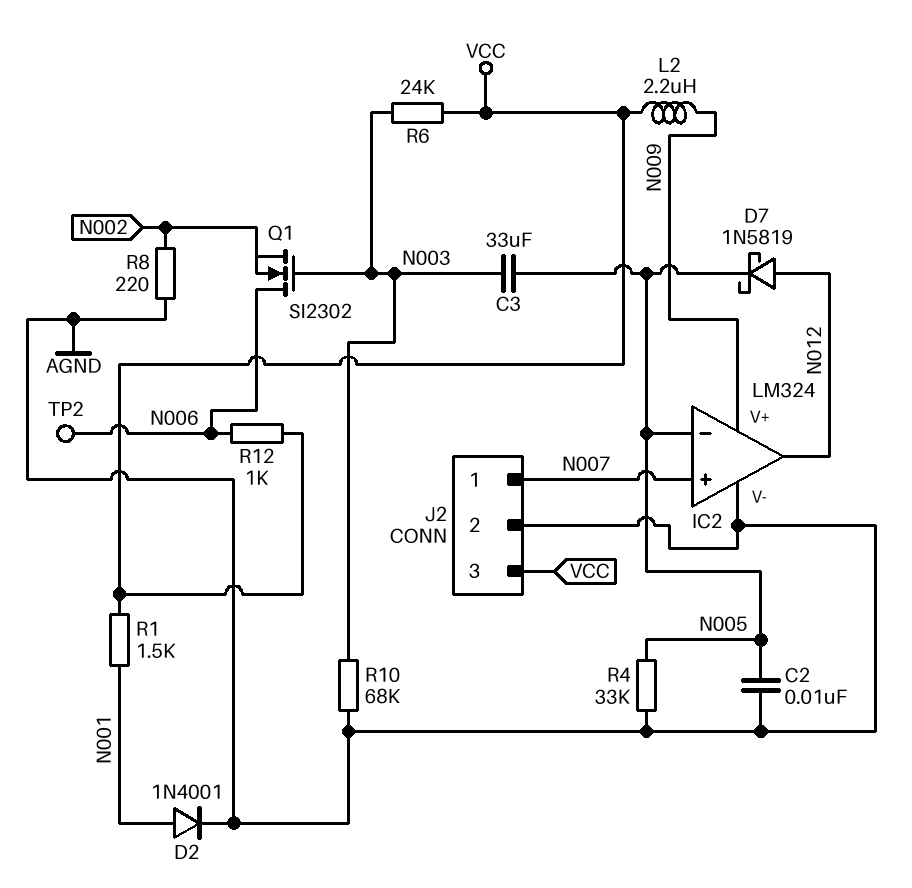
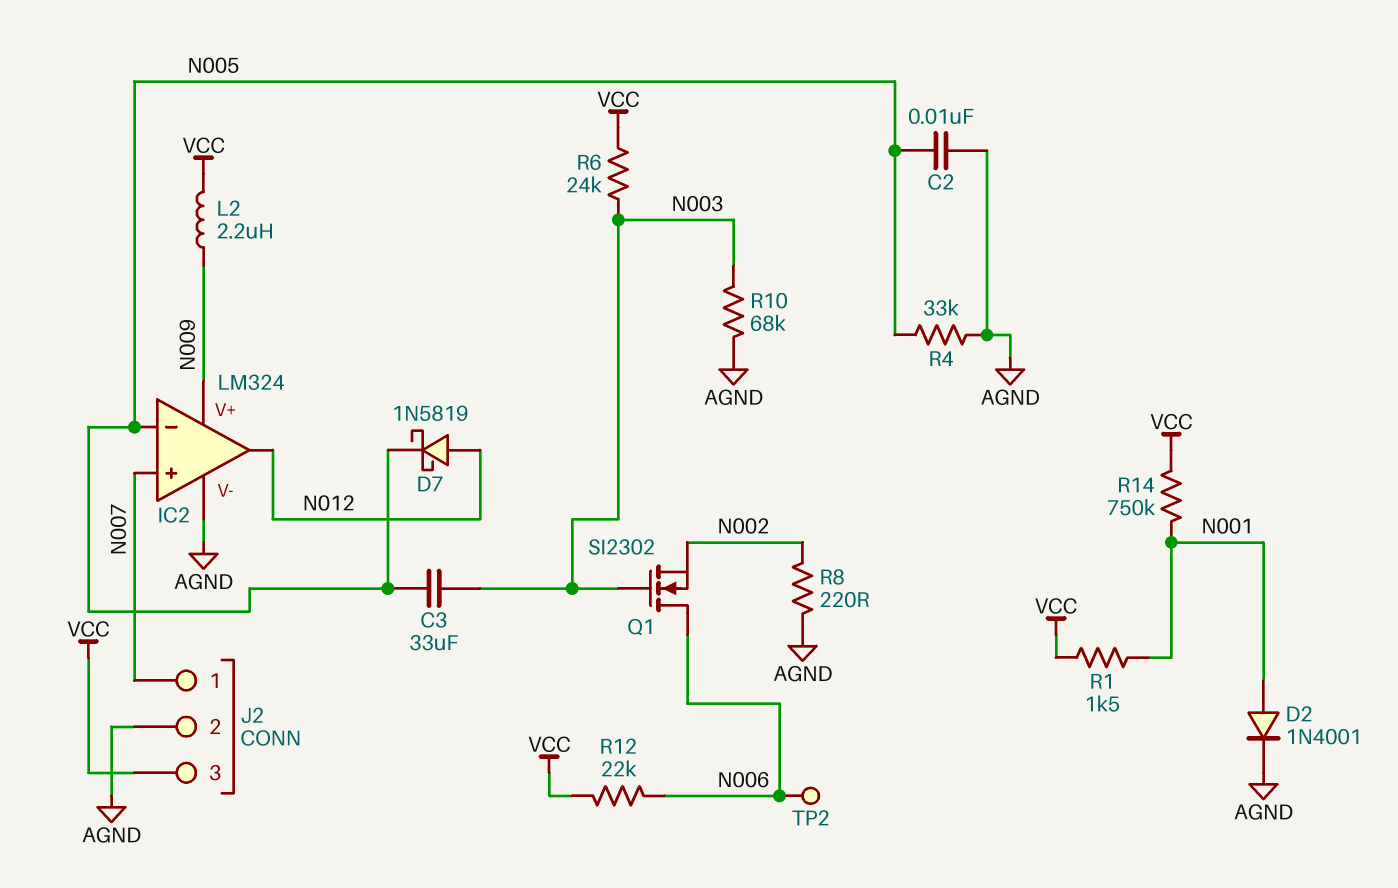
R12: 1k (N006, VCC) -> 22k (N006, VCC)
R14: none -> 750k (N001, VCC)

